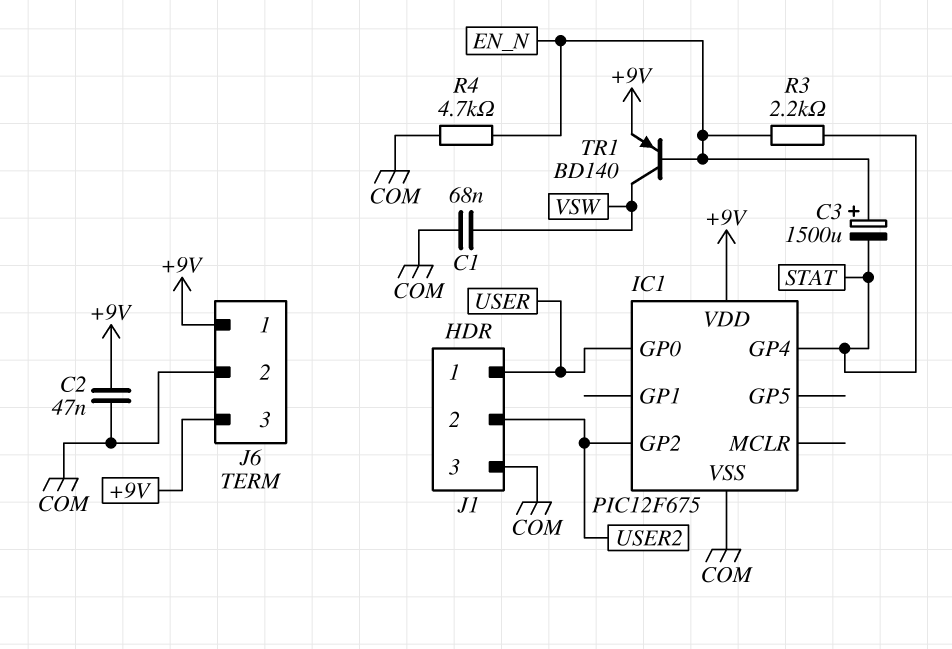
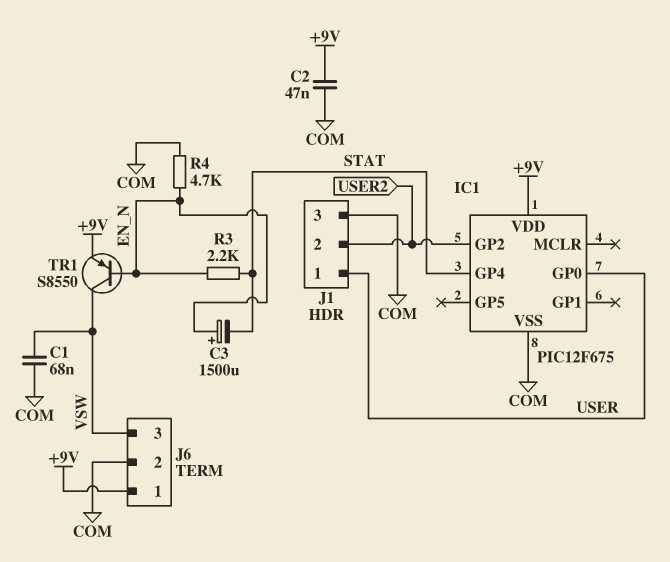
J6 pin 3: +9V -> VSW
TR1: PNP BD140 (B EN_N, C VSW, E +9V) -> PNP S8550 (B EN_N, C VSW, E +9V)

